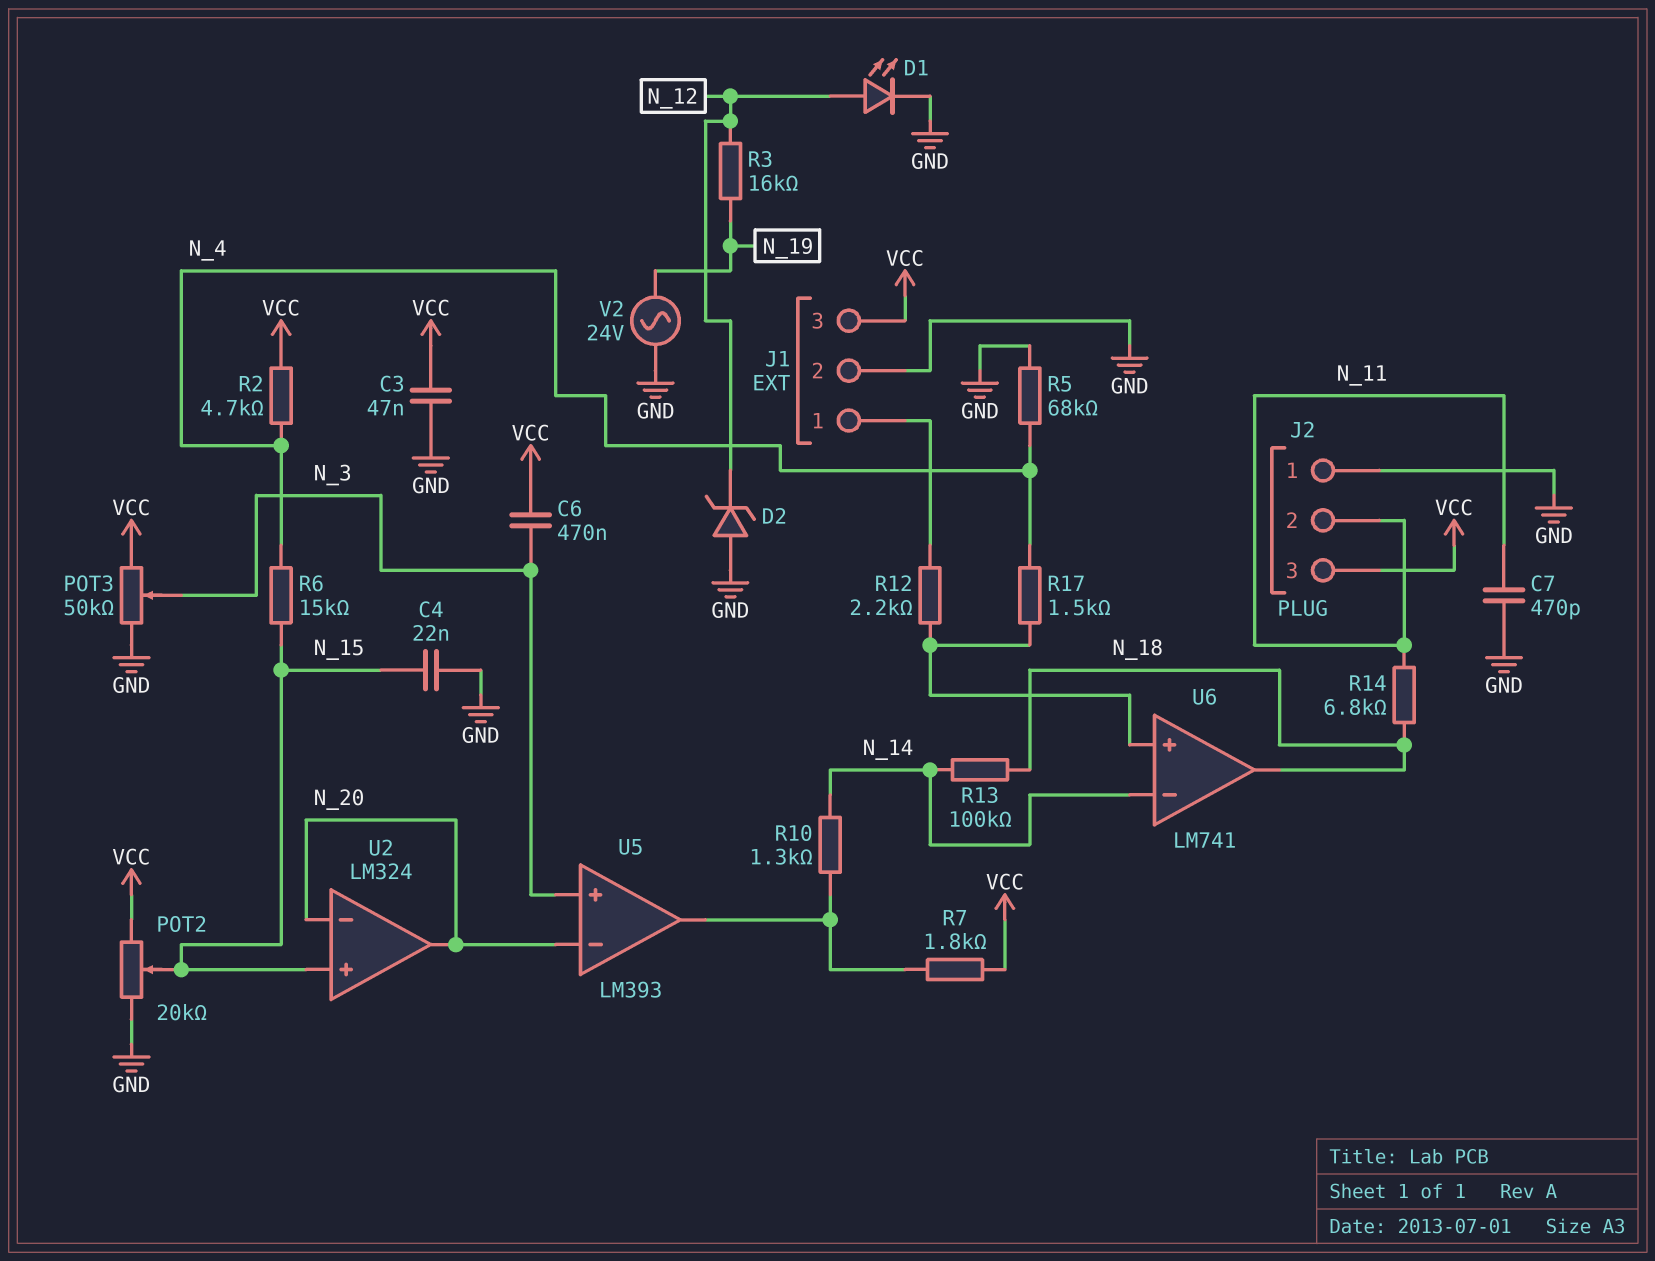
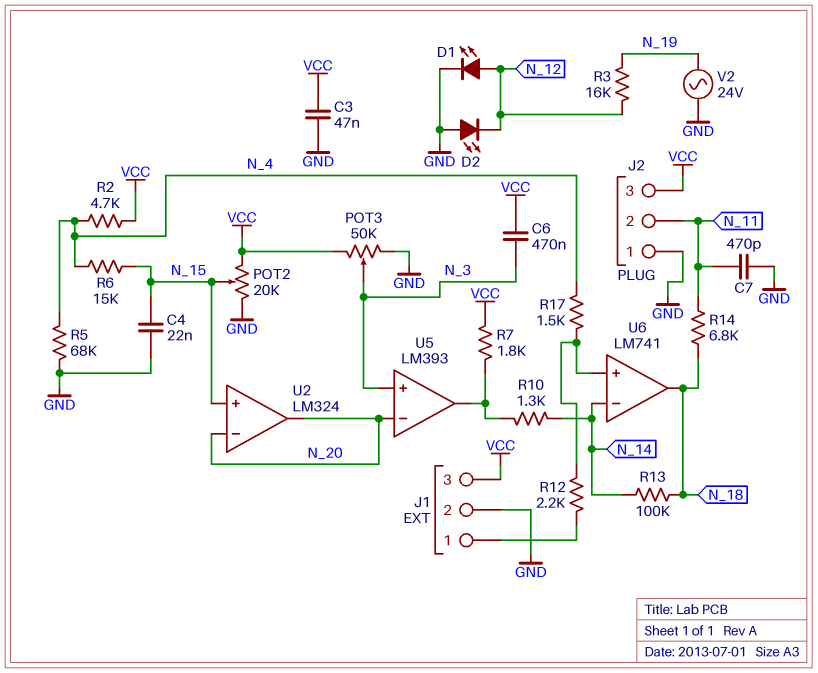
D2: zener (A GND, K N_12) -> LED (A GND, K N_12)

